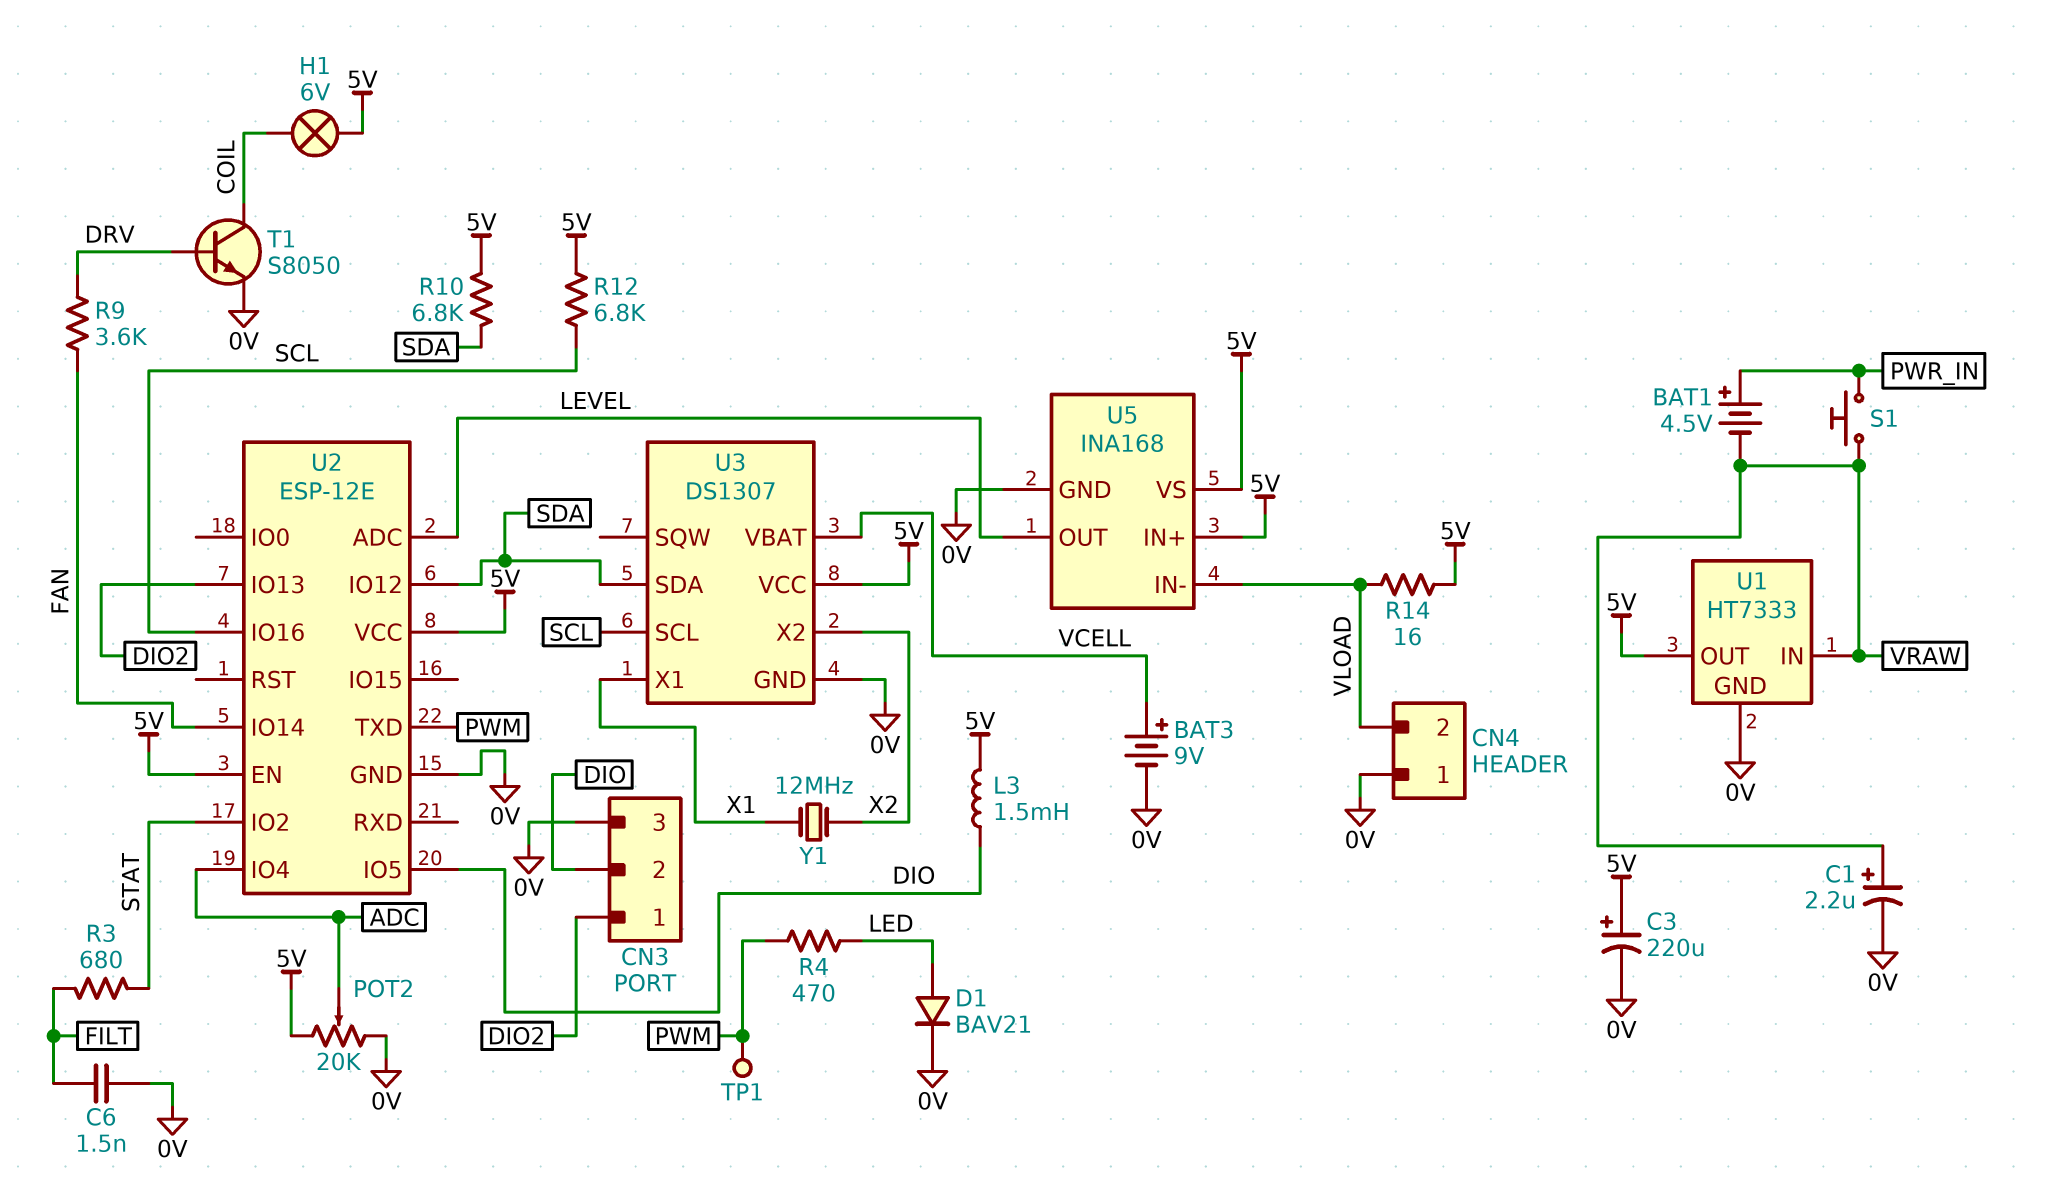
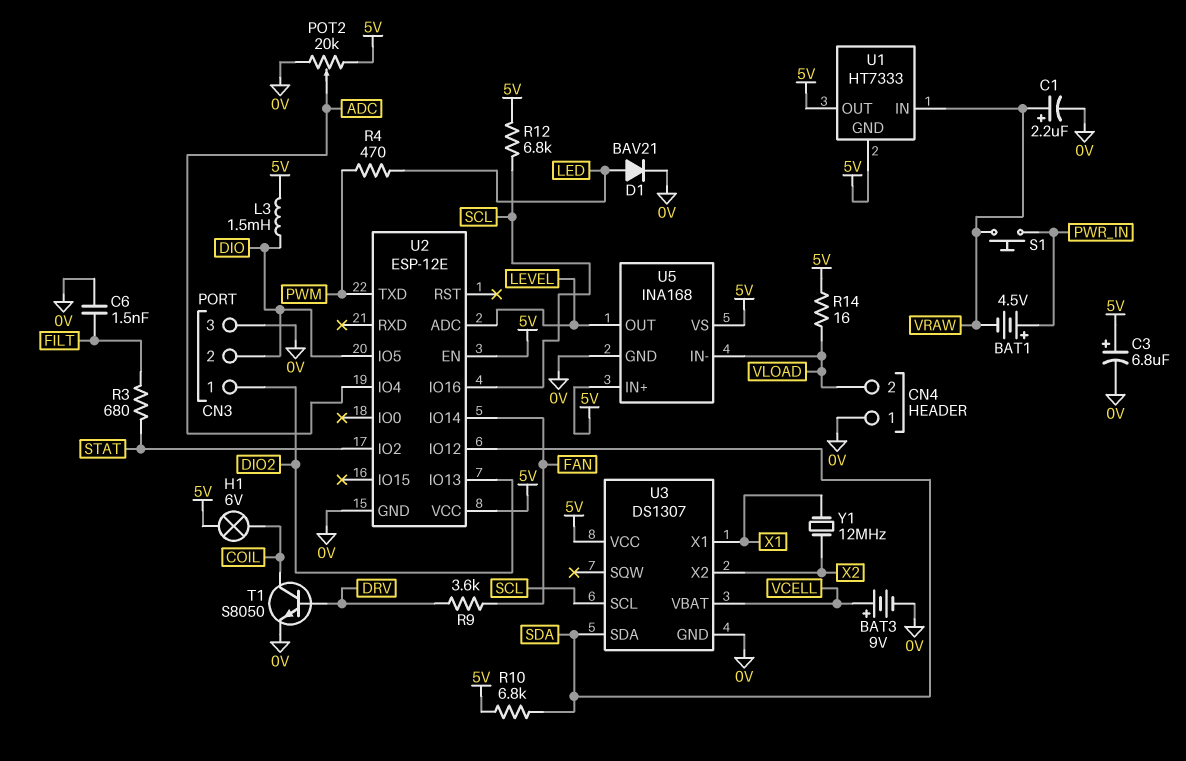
C3: 220uF (plus 5V, minus 0V) -> 6.8uF (plus 5V, minus 0V)
TP1: test point (PWM) -> none
U1 pin GND: 0V -> 5V

